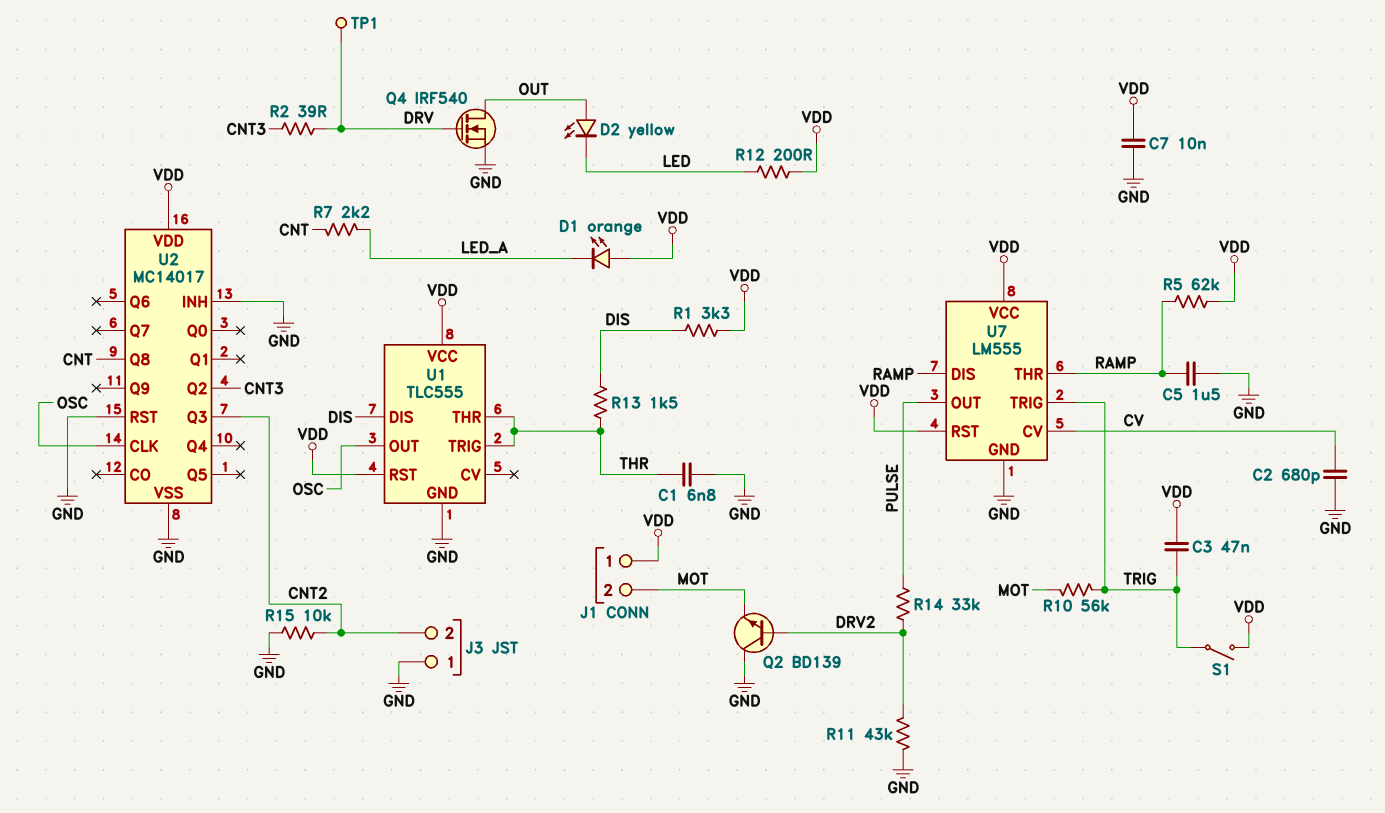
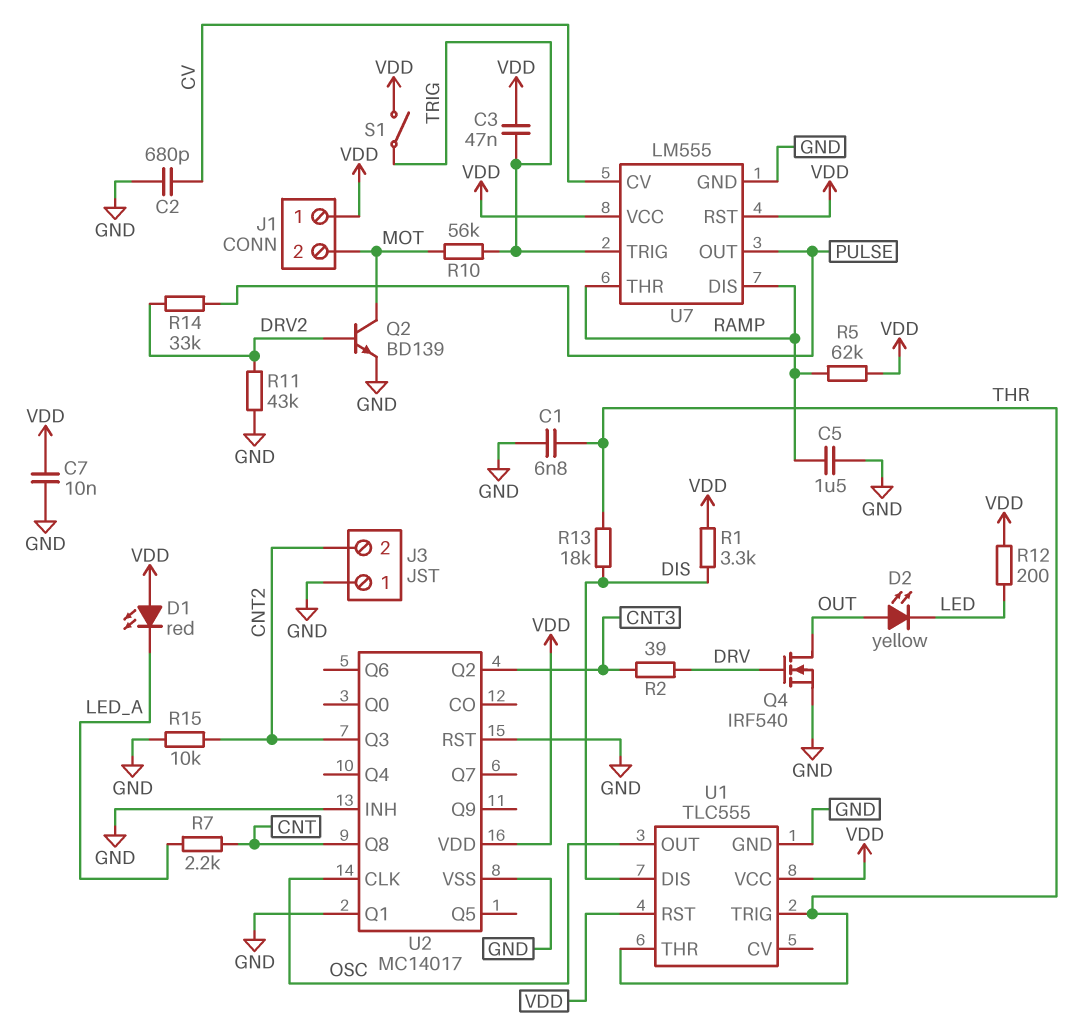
D1: LED orange (A VDD, K LED_A) -> LED red (A VDD, K LED_A)
Q2: NPN BD139 (B DRV2, C GND, E MOT) -> NPN BD139 (B DRV2, C MOT, E GND)
R13: 1.5k (DIS, THR) -> 18k (DIS, THR)
TP1: test point (DRV) -> none
U2 pin Q1: none -> GND

